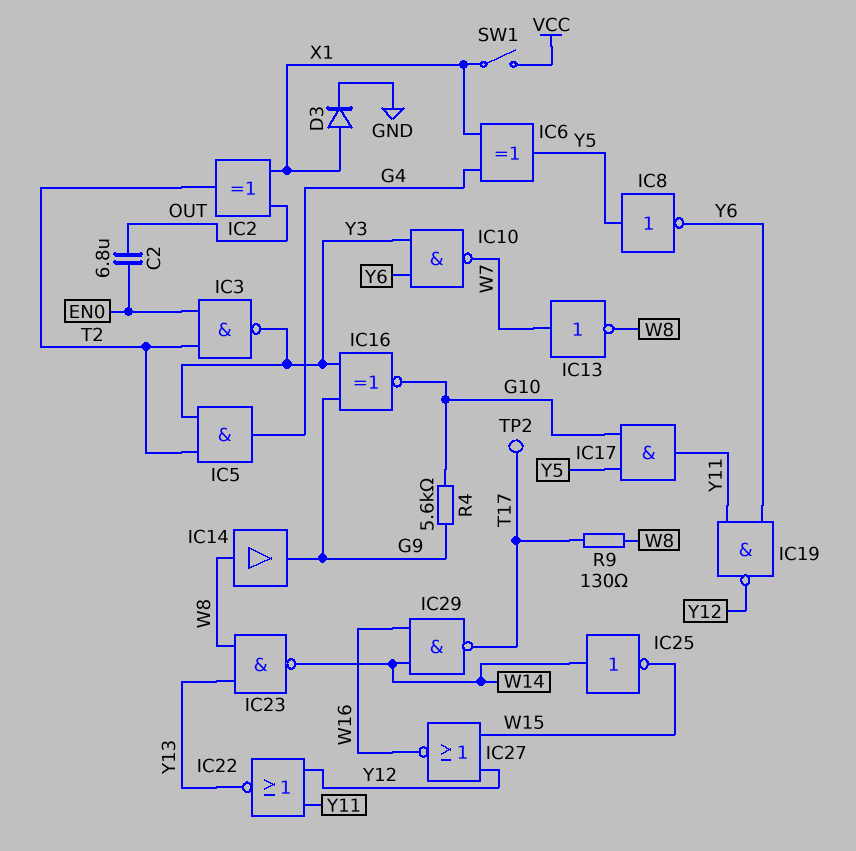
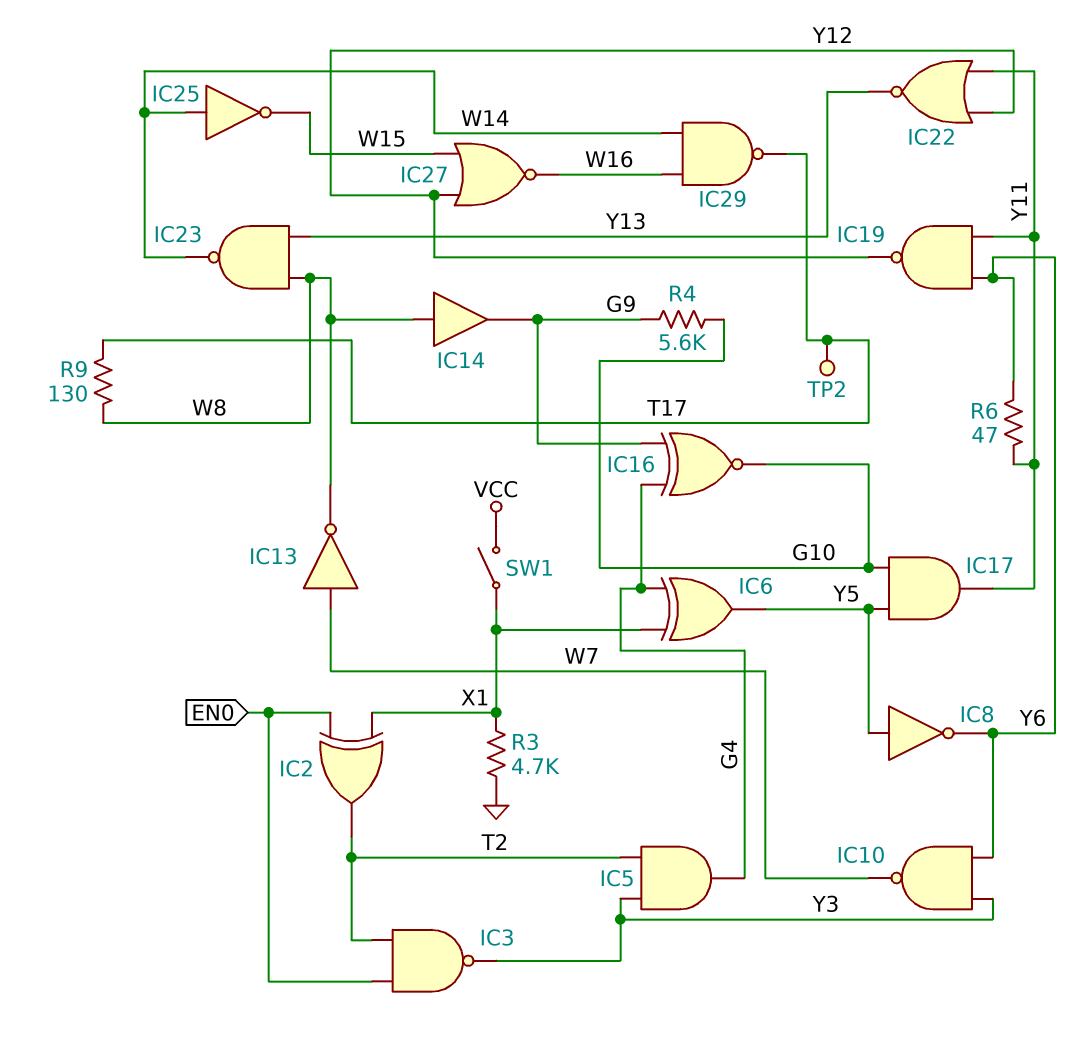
C2: 6.8uF (EN0, OUT) -> none
D3: diode (A X1, K GND) -> none
IC2: XOR (in OUT, in X1, out T2) -> XOR (in EN0, in X1, out T2)
IC16: XNOR (in G9, in Y3, out G10) -> XNOR (in G4, in G9, out G10)
R3: none -> 4.7k (GND, X1)
R6: none -> 47 (Y6, Y11)

